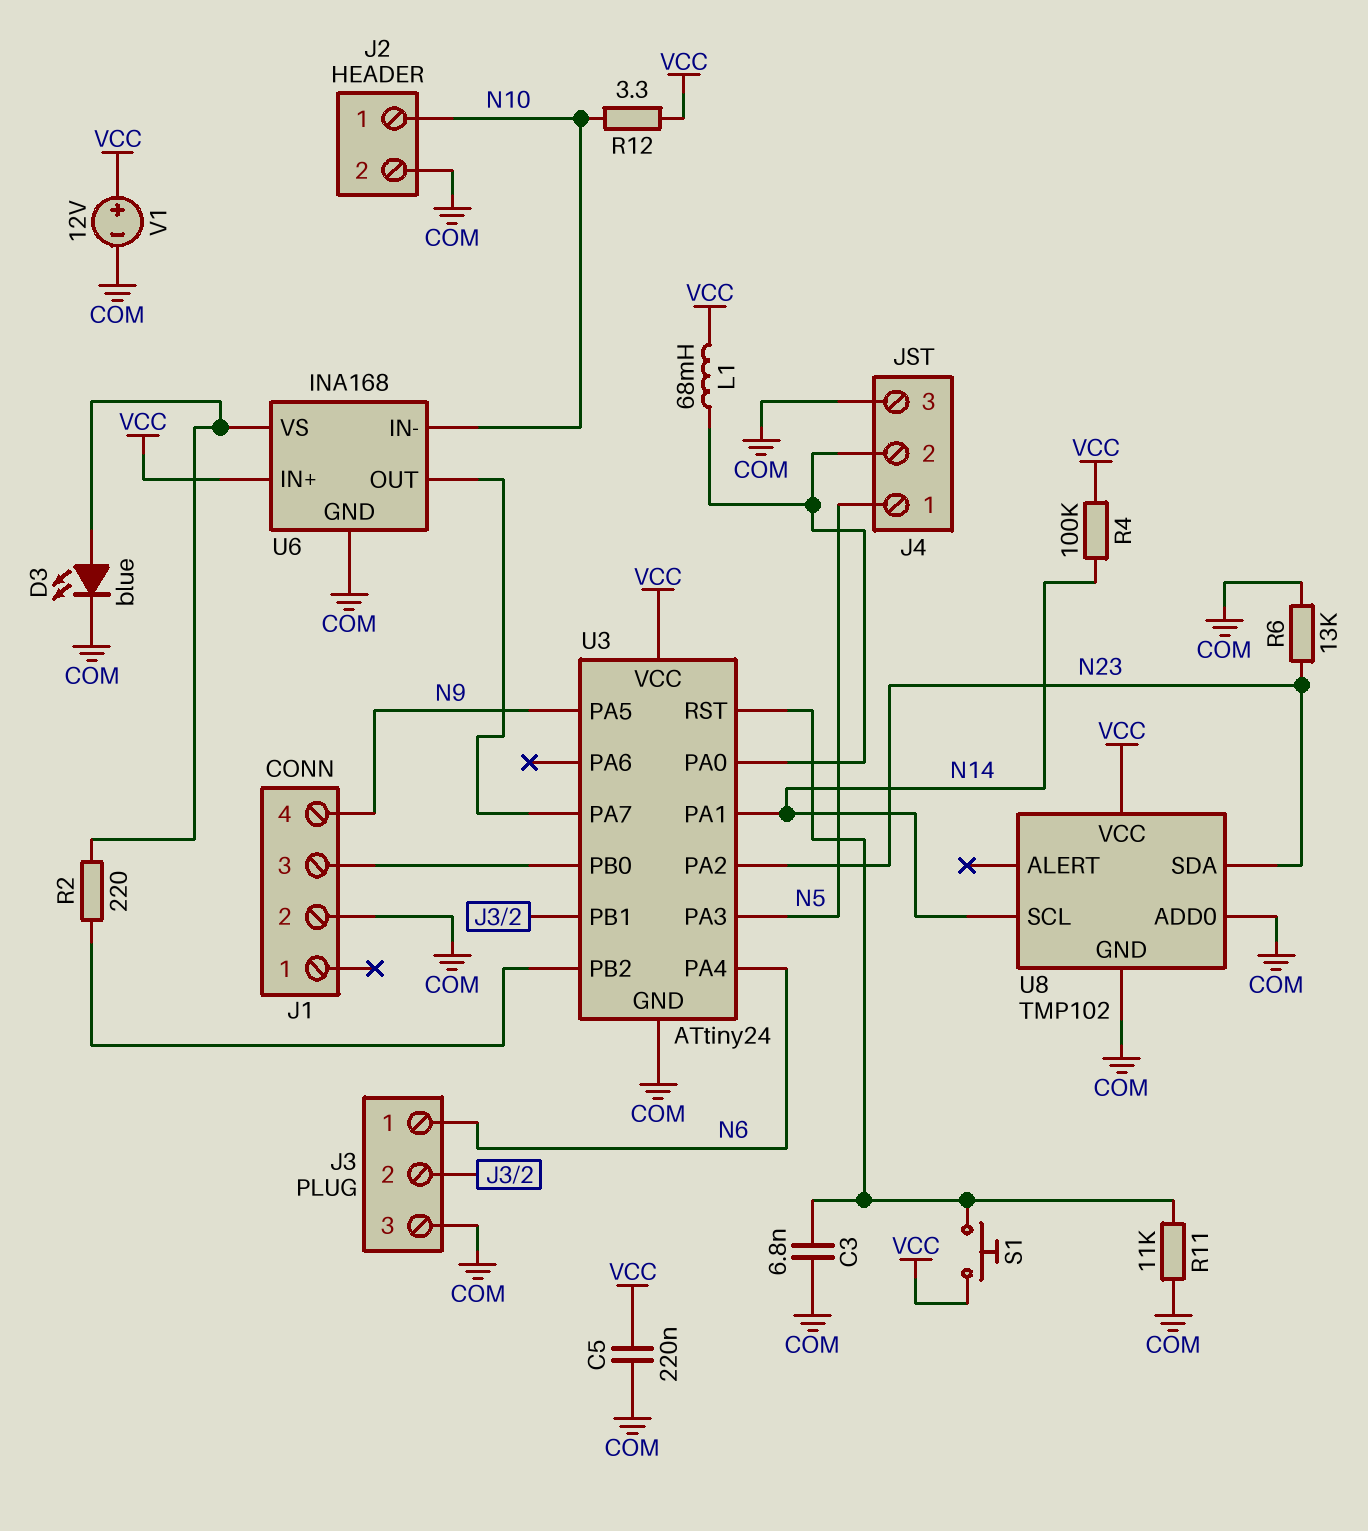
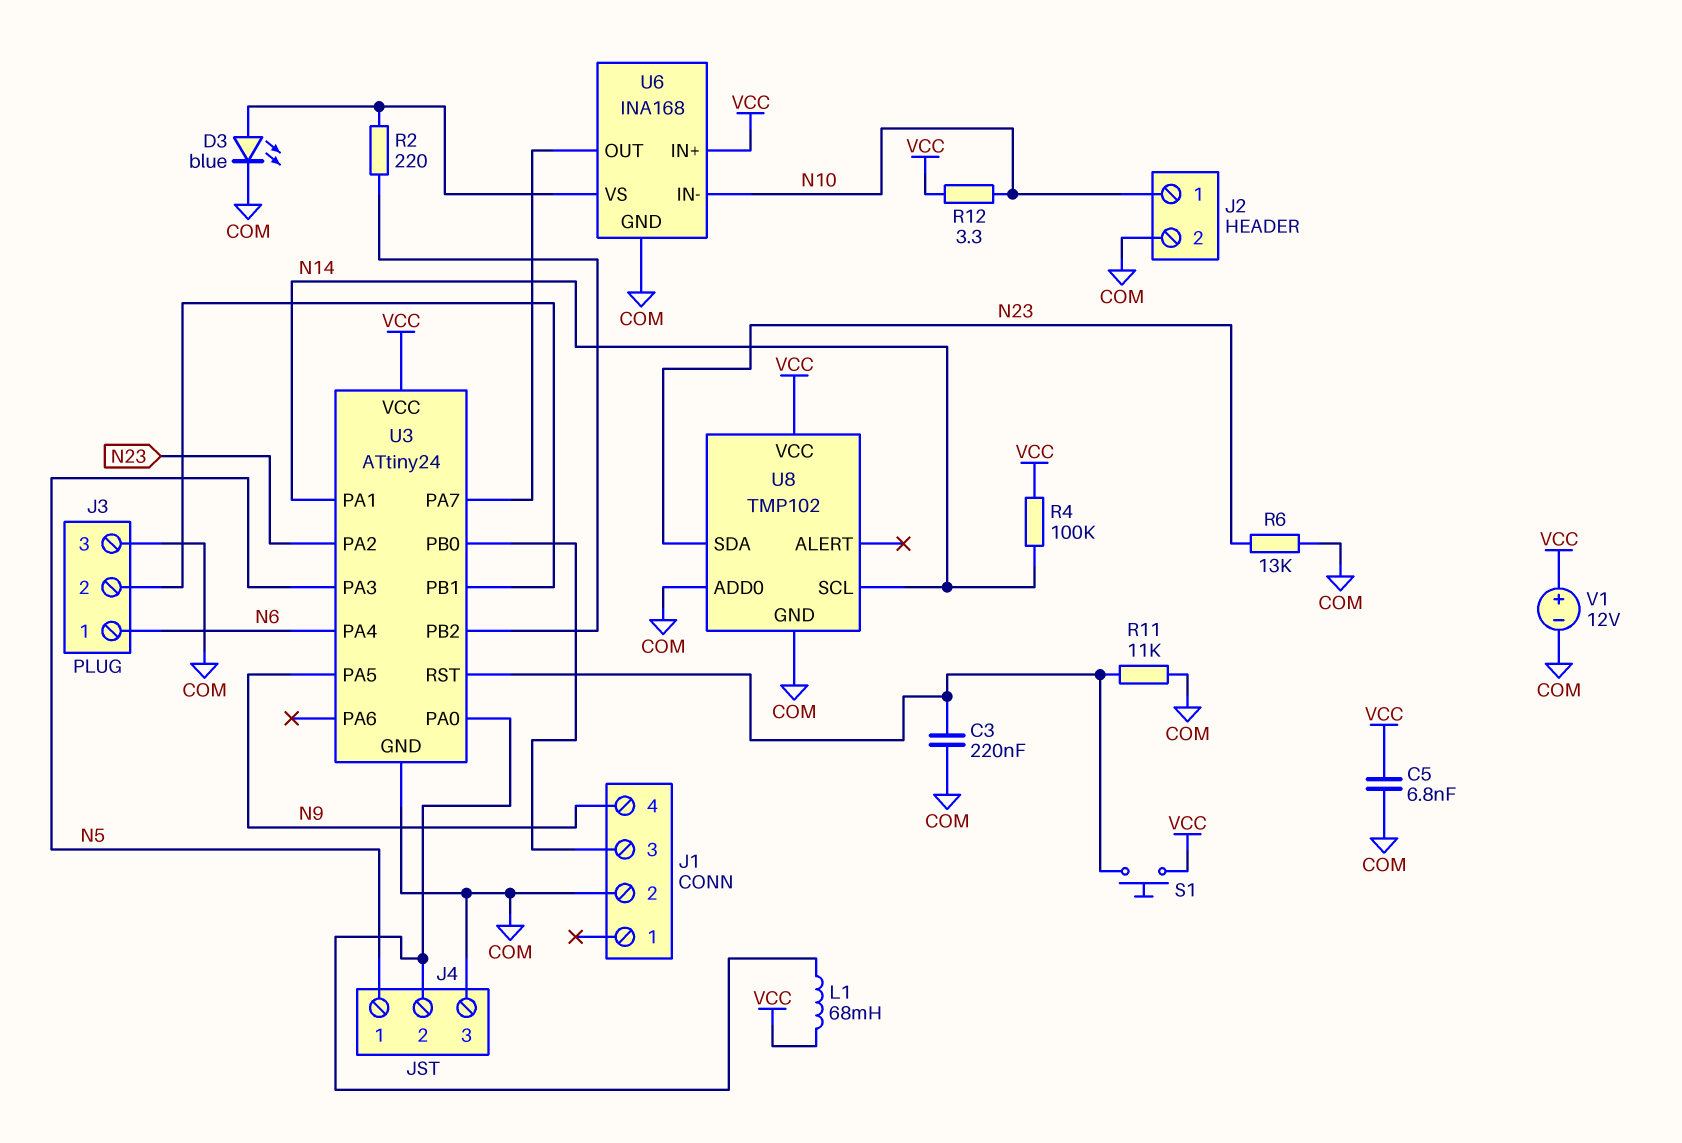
C3: 6.8nF (COM, U3/RST) -> 220nF (COM, U3/RST)
C5: 220nF (COM, VCC) -> 6.8nF (COM, VCC)

